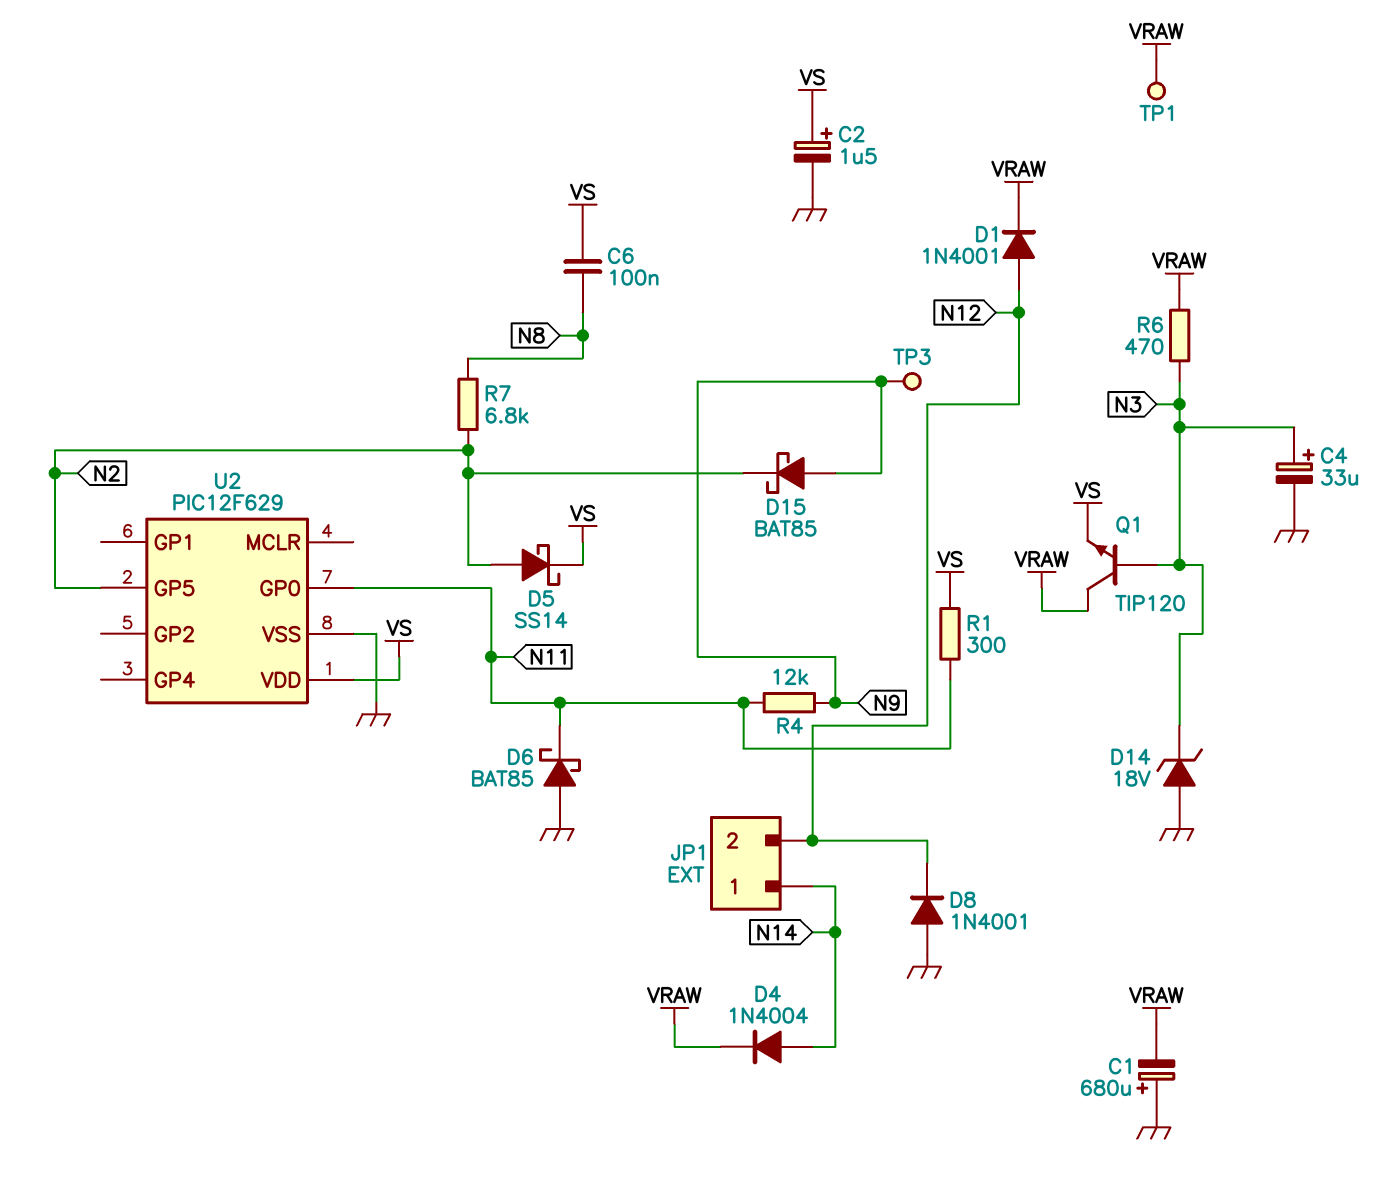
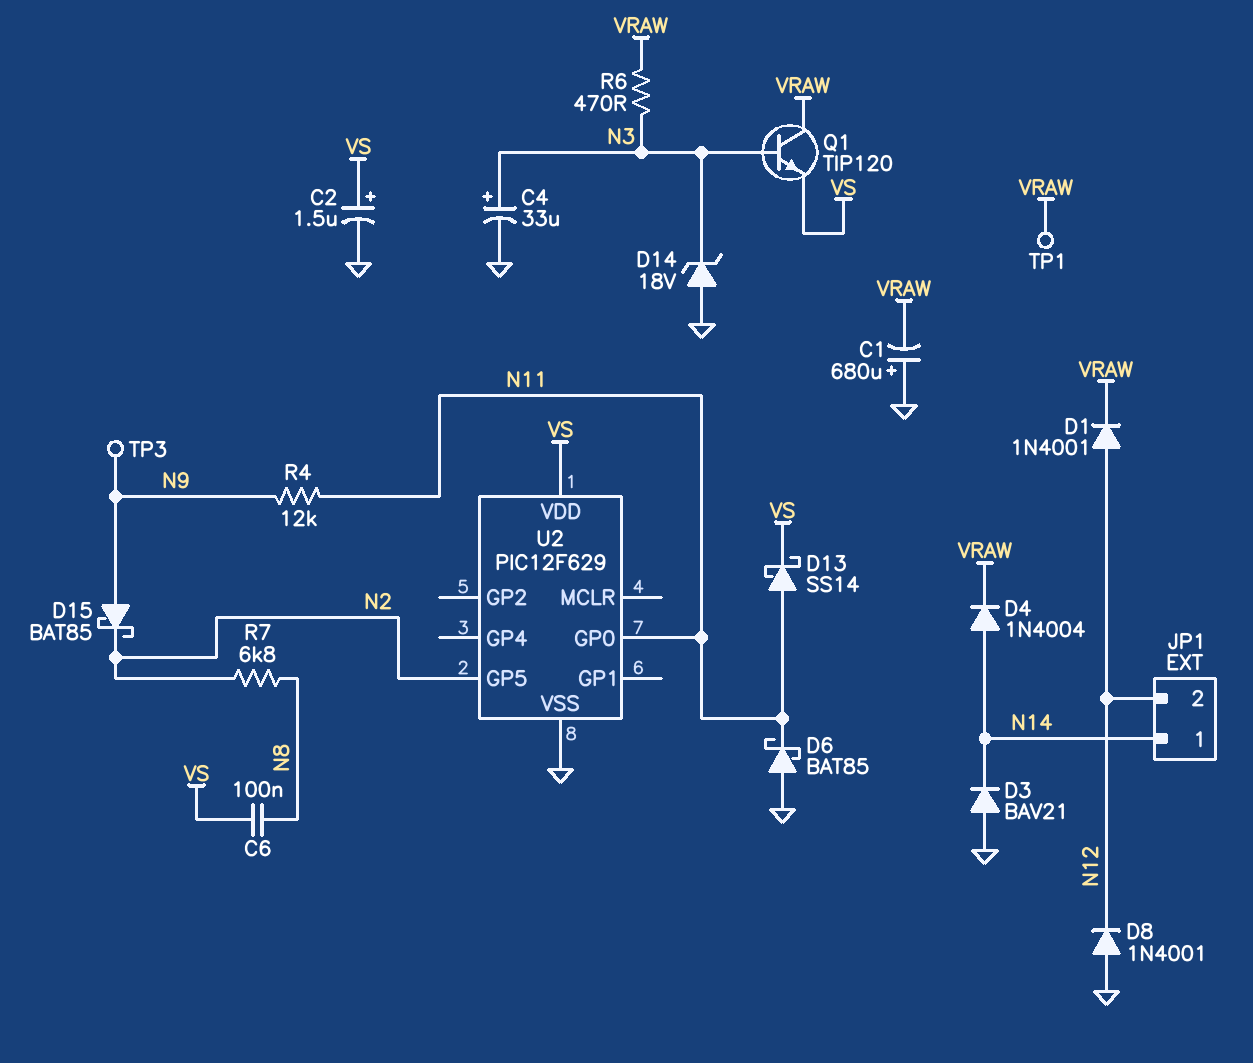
D3: none -> diode BAV21 (A GND, K N14)
D5: schottky SS14 (A N2, K VS) -> none
D13: none -> schottky SS14 (A N11, K VS)
R1: 300 (N11, VS) -> none

